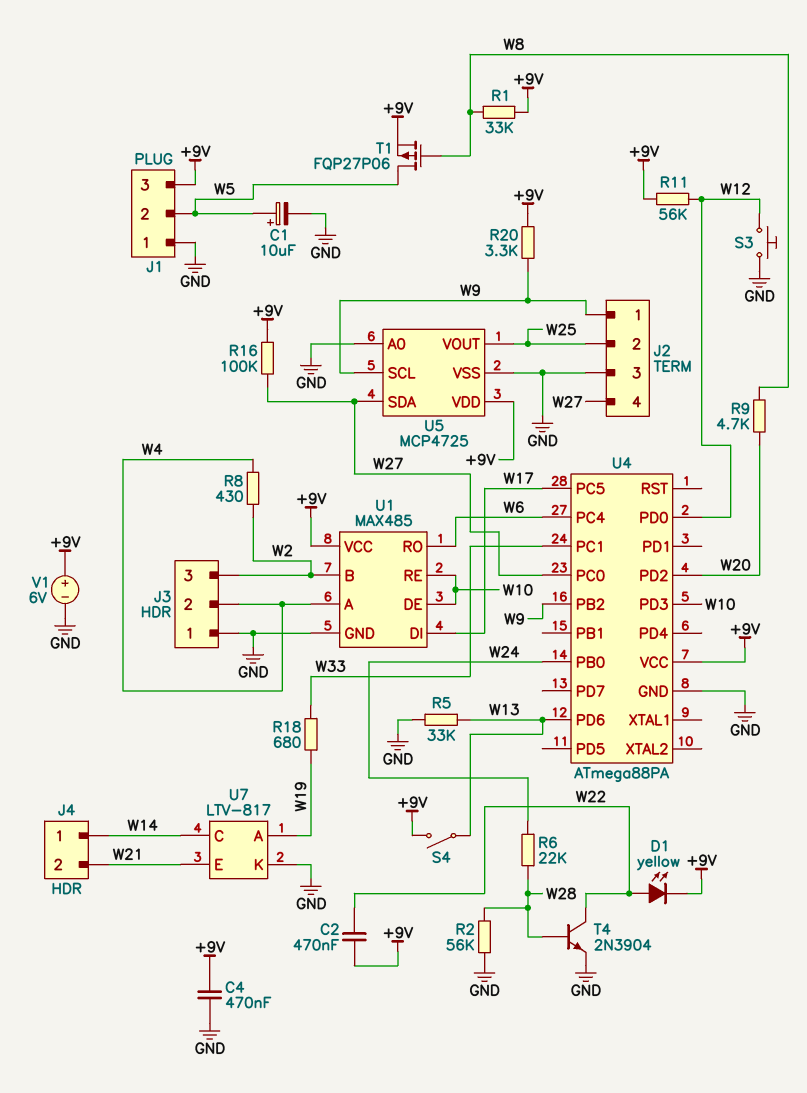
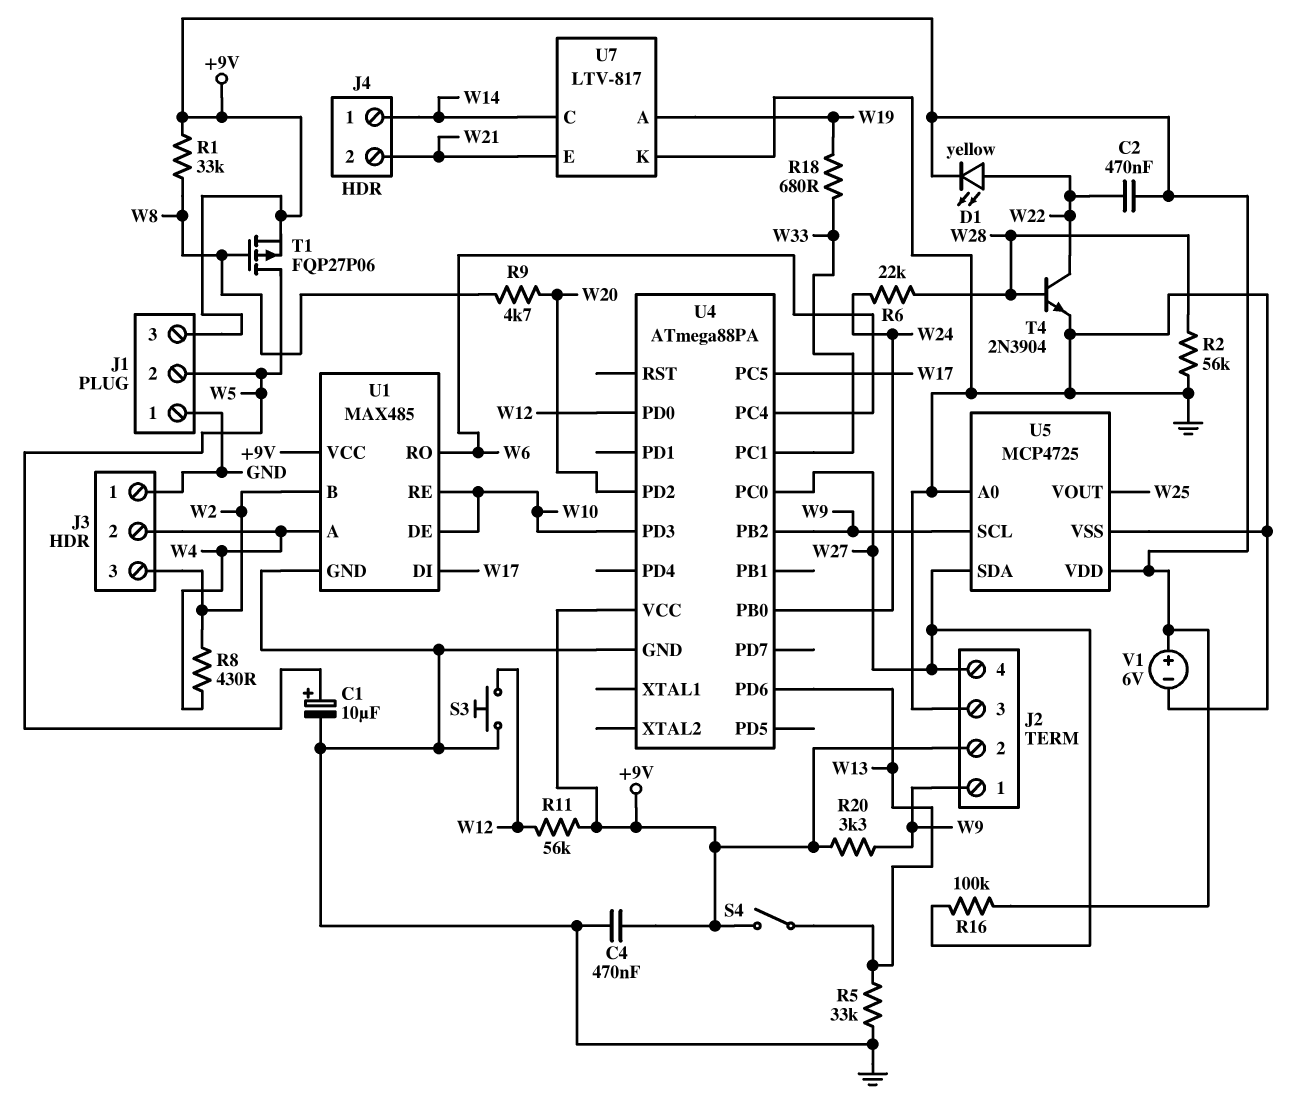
J2 pin 2: W25 -> +9V

